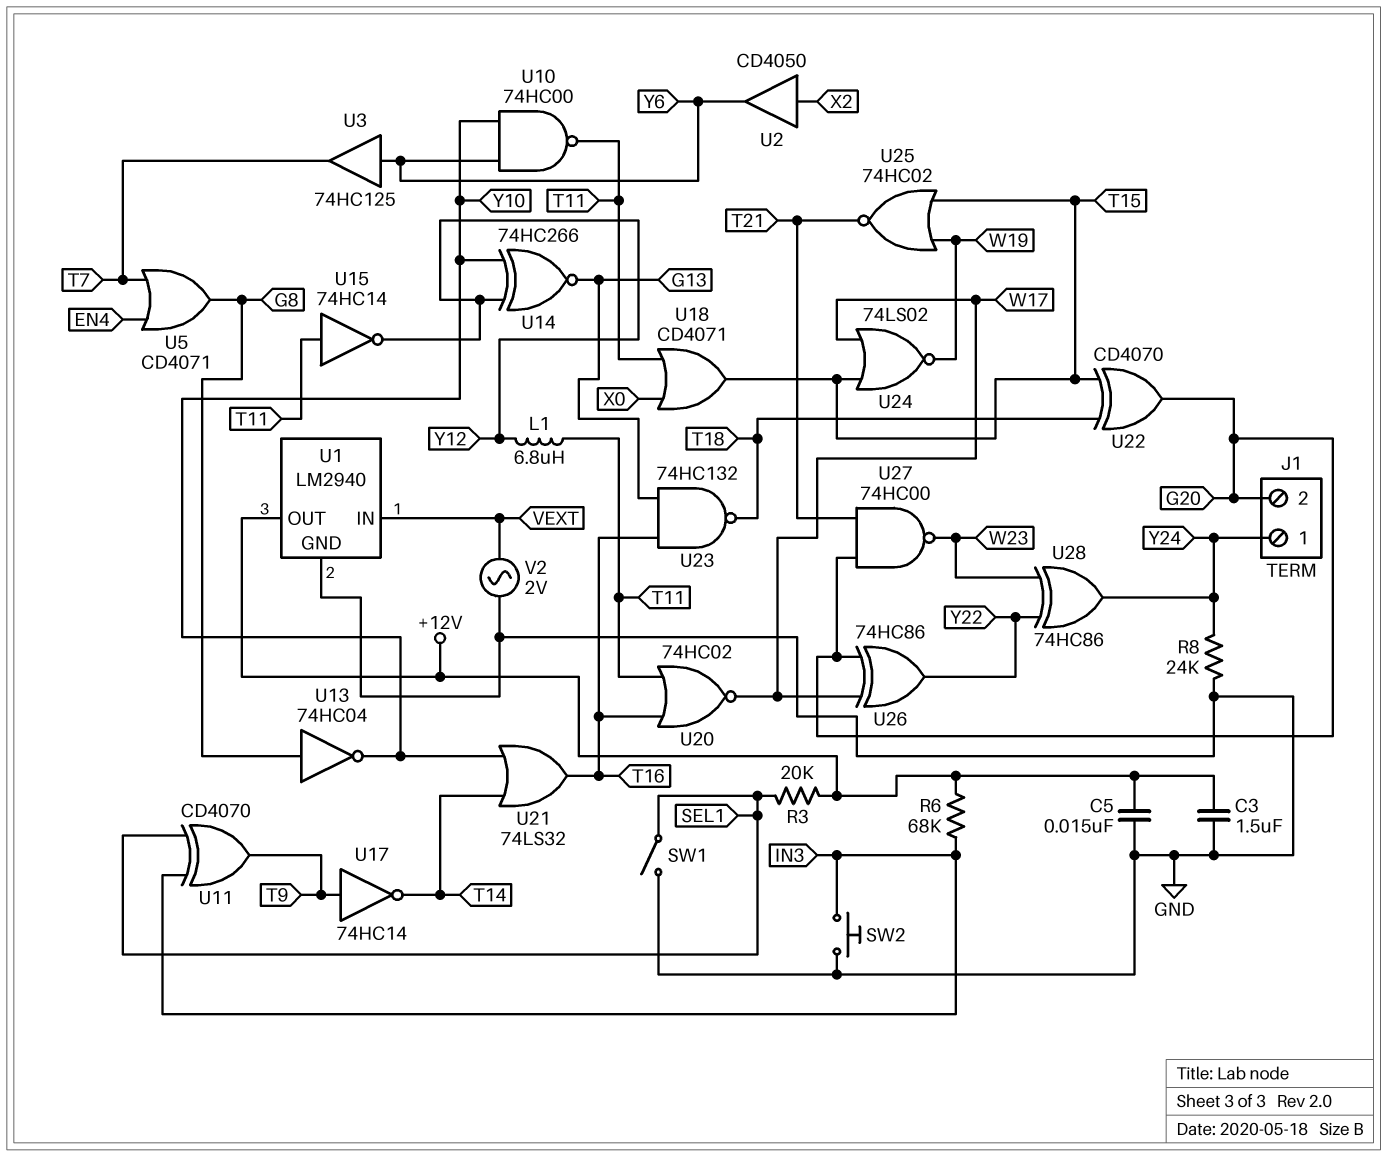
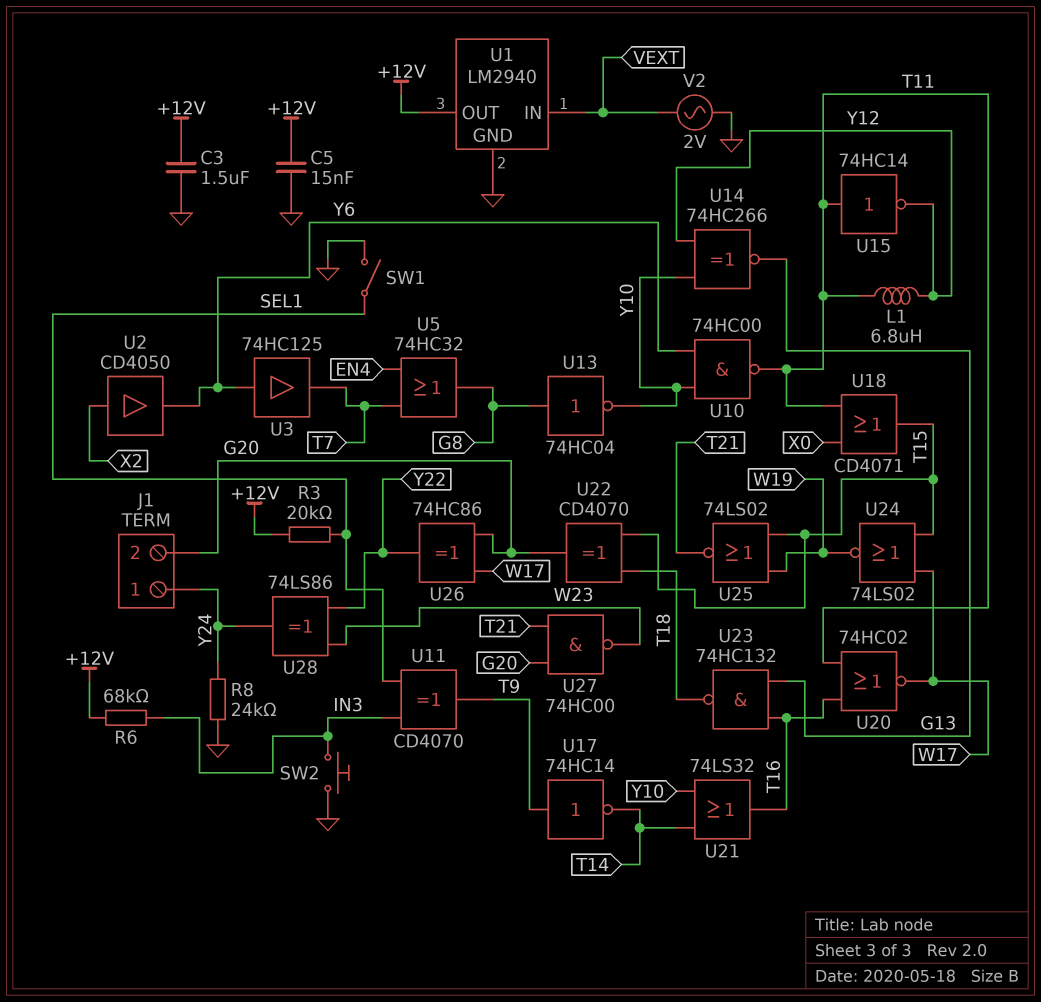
U5: OR CD4071 (in EN4, in T7, out G8) -> OR 74HC32 (in EN4, in T7, out G8)
U25: NOR 74HC02 (in T15, in W19, out T21) -> NOR 74LS02 (in T15, in W19, out T21)
U28: XOR 74HC86 (in W23, in Y22, out Y24) -> XOR 74LS86 (in W23, in Y22, out Y24)

